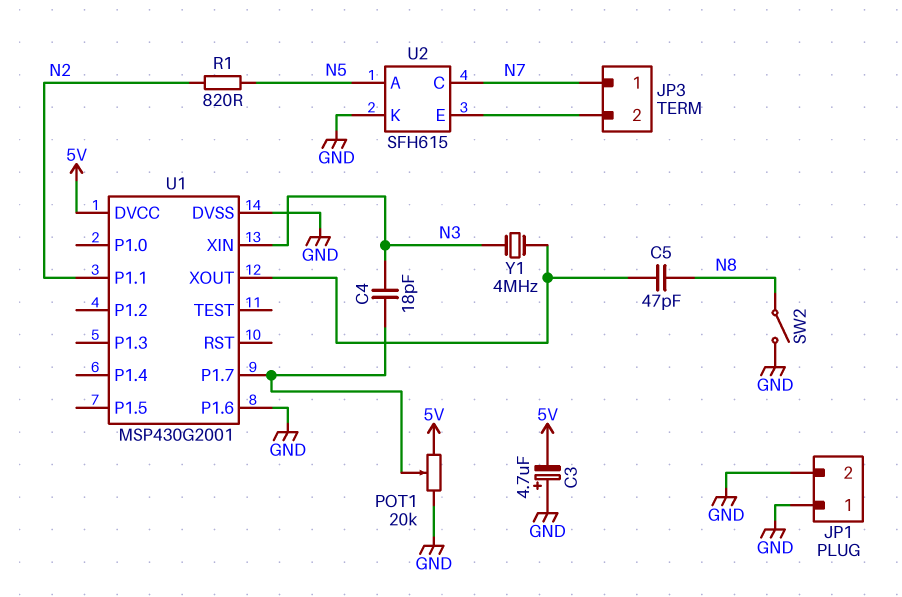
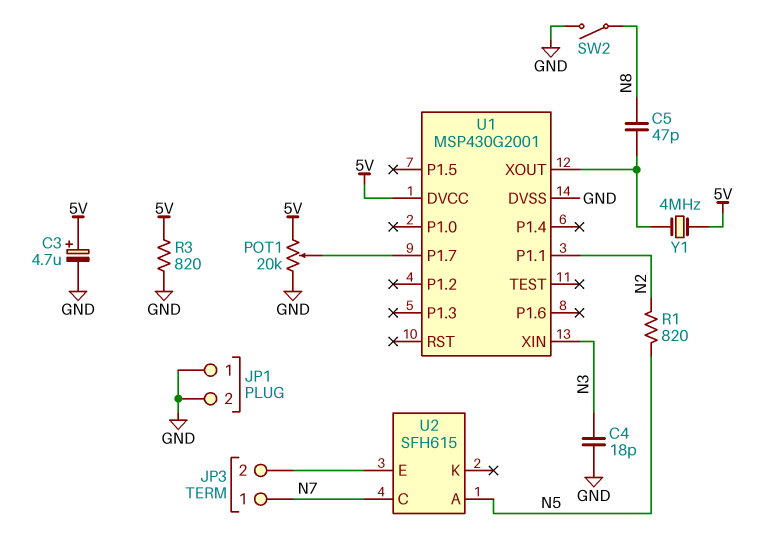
C3: 4.7uF (plus GND, minus 5V) -> 4.7uF (plus 5V, minus GND)
C4: 18pF (N3, U1/P1.7) -> 18pF (GND, N3)
R3: none -> 820 (5V, GND)
U1 pin P1.6: GND -> none
U2 pin K: GND -> none
Y1: 4MHz (N3, U1/XOUT) -> 4MHz (5V, U1/XOUT)

